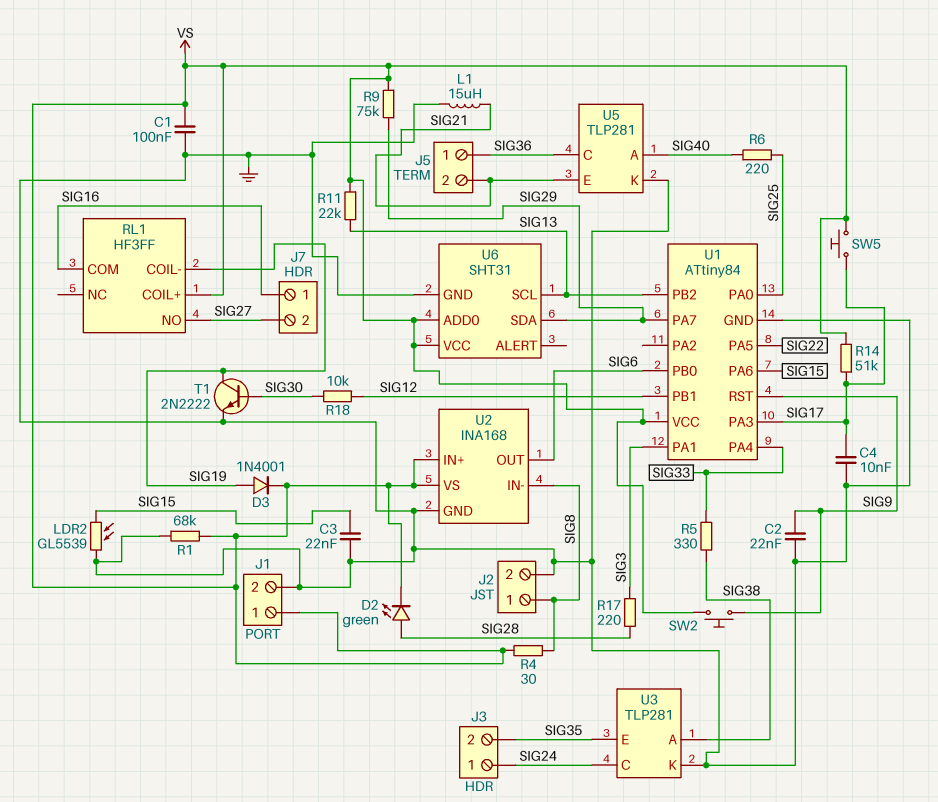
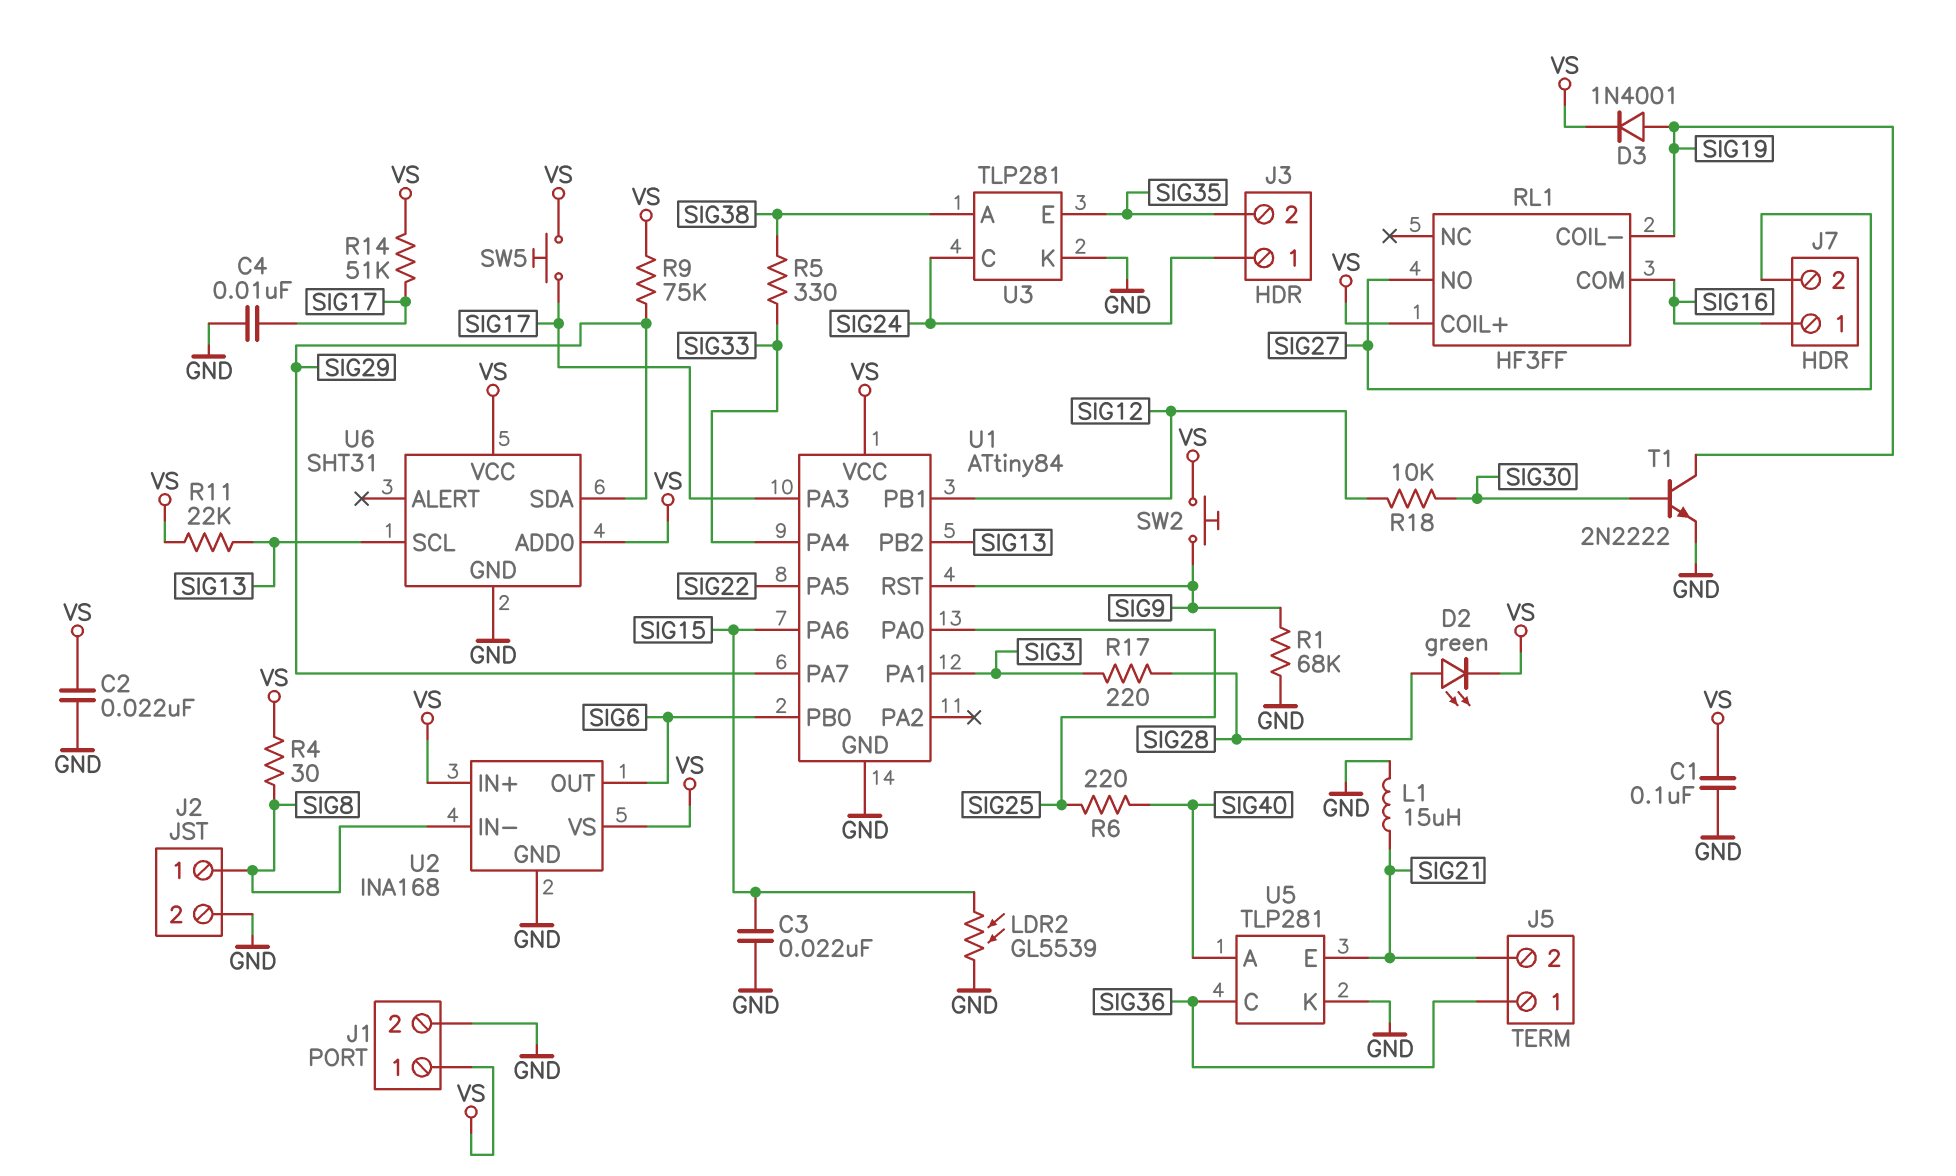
C2: 22nF (GND, SIG9) -> 22nF (GND, VS)
R1: 68k (GND, VS) -> 68k (GND, SIG9)

